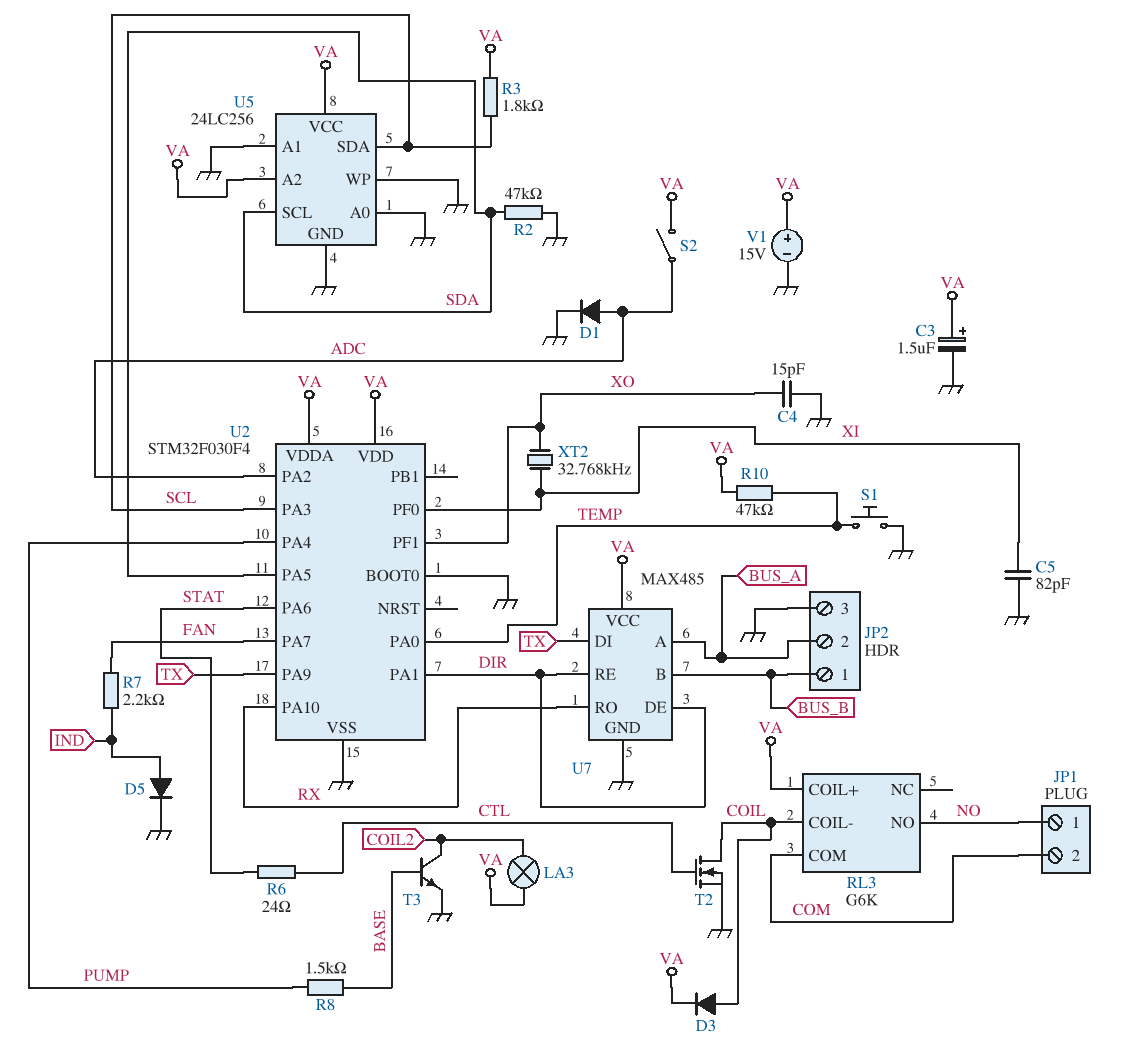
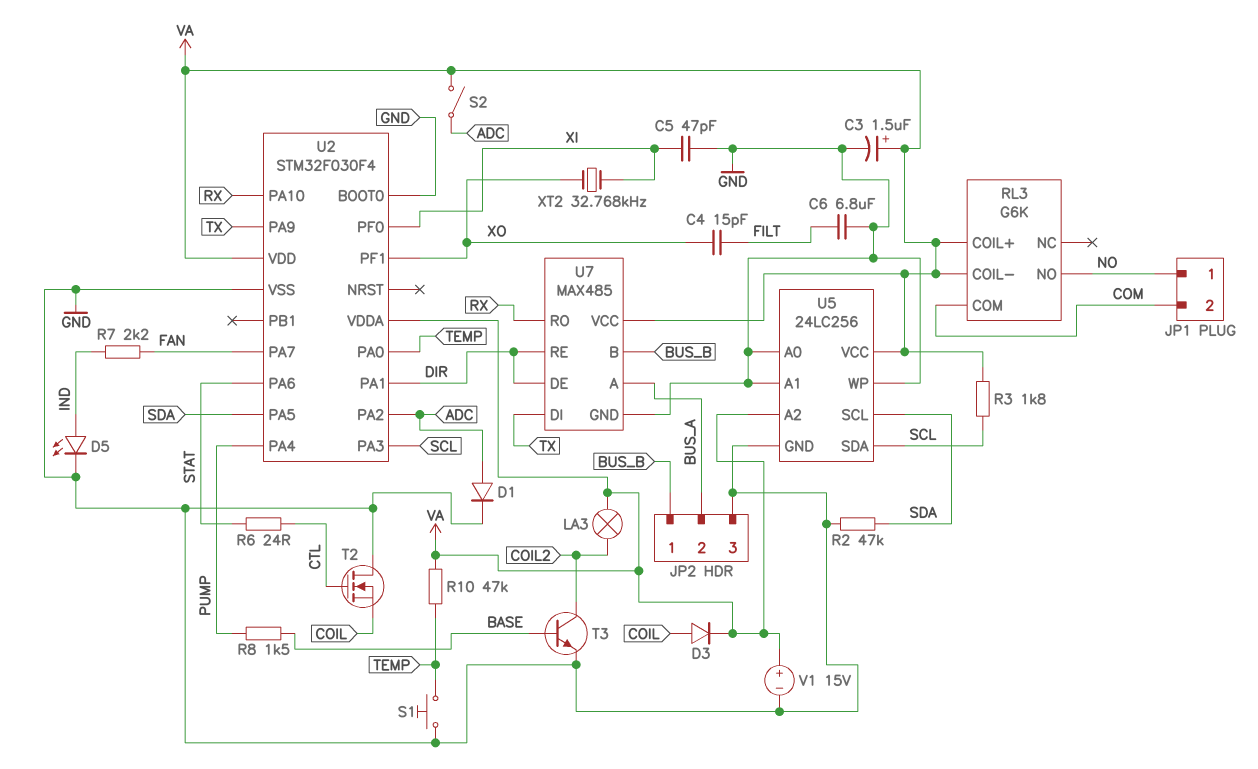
C4: 15pF (GND, XO) -> 15pF (FILT, XO)
C5: 82pF (GND, XI) -> 47pF (GND, XI)
C6: none -> 6.8uF (FILT, GND)
D5: diode (A IND, K GND) -> LED (A IND, K GND)
RL3 pin COIL-: COIL -> VA
T2: NMOS (G CTL, D COIL, S GND) -> NMOS (G CTL, D GND, S COIL)

